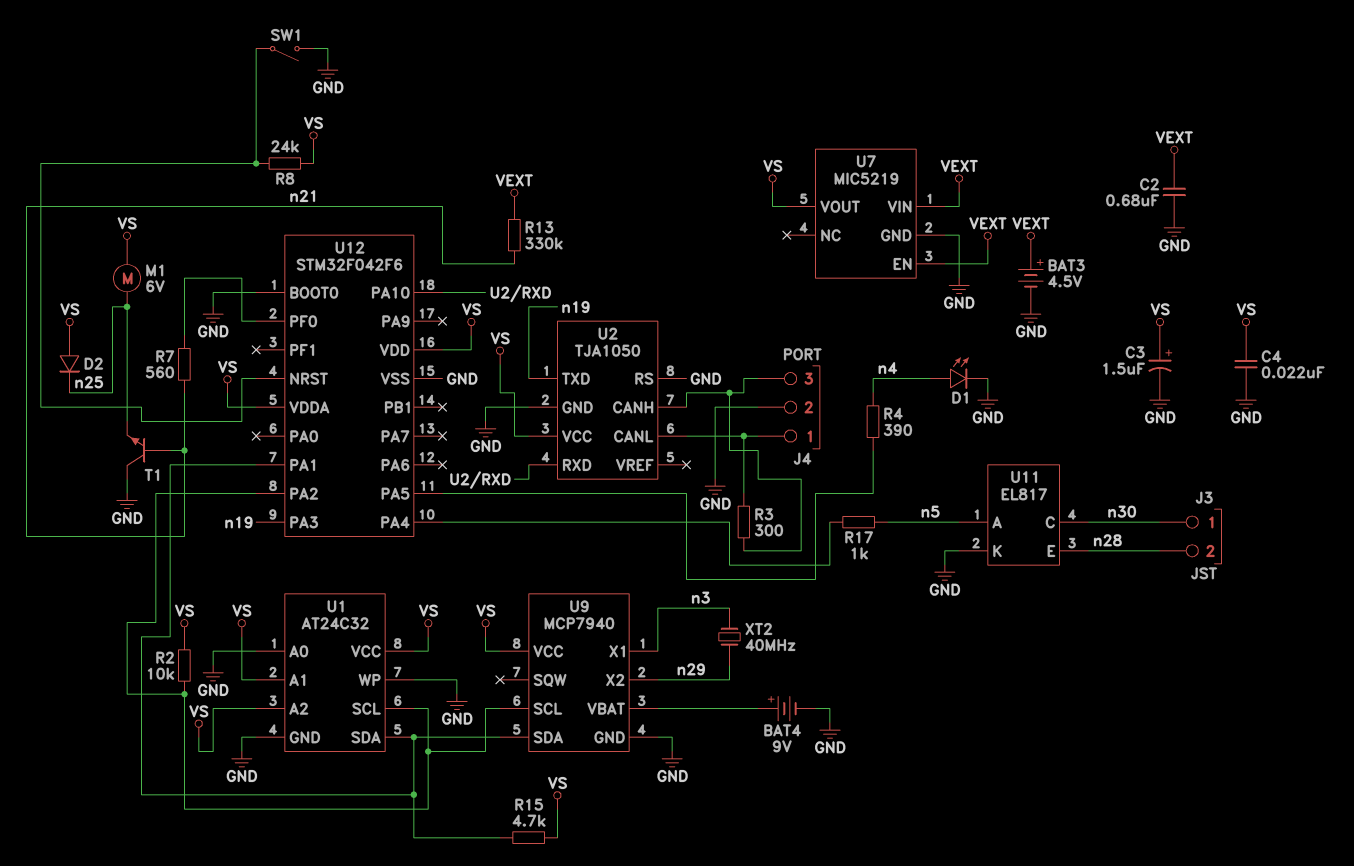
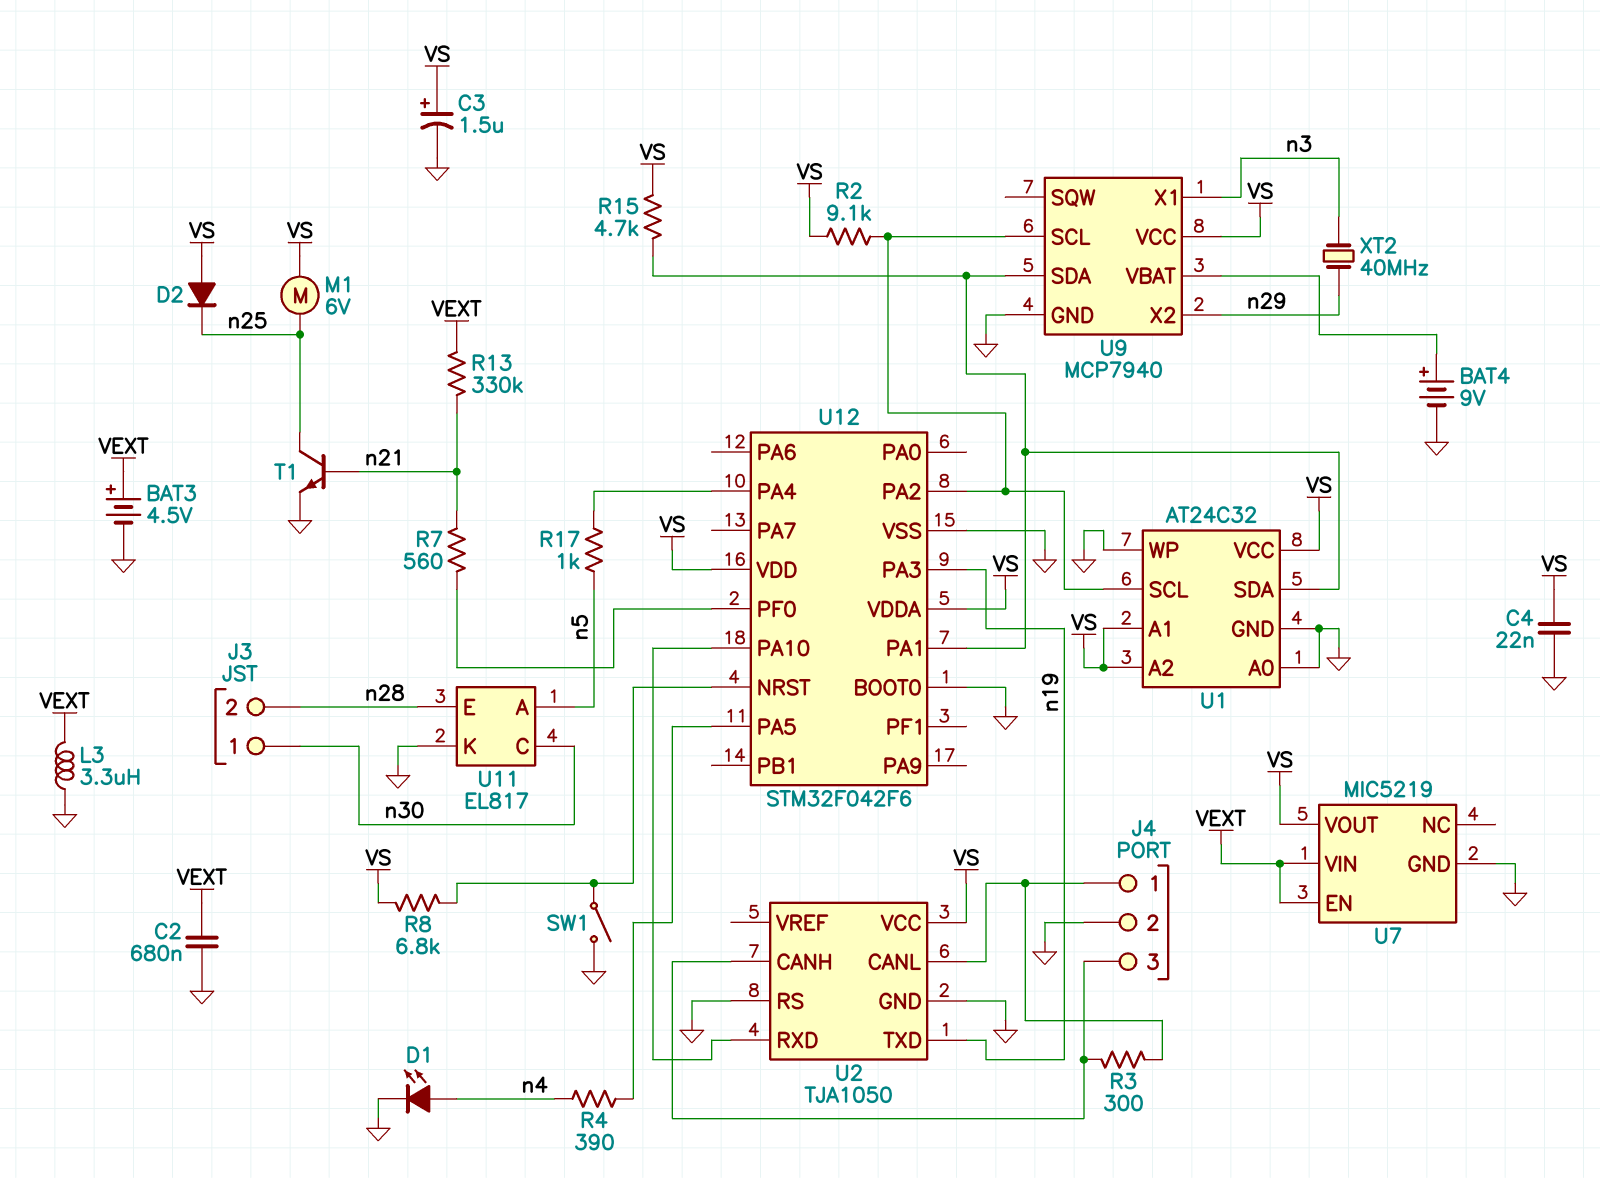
L3: none -> 3.3uH (GND, VEXT)
R2: 10k (U1/SCL, VS) -> 9.1k (U1/SCL, VS)
R8: 24k (U12/NRST, VS) -> 6.8k (U12/NRST, VS)
T1: NPN (B n21, C GND, E n25) -> NPN (B n21, C n25, E GND)

